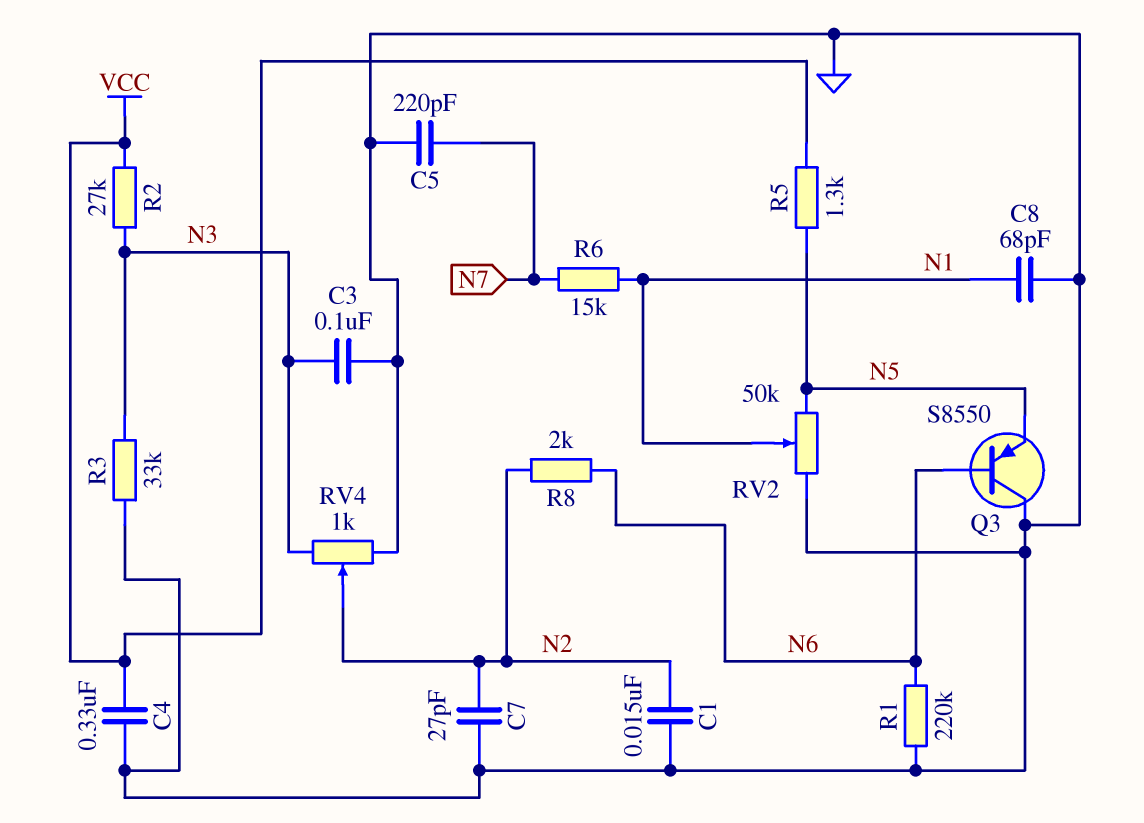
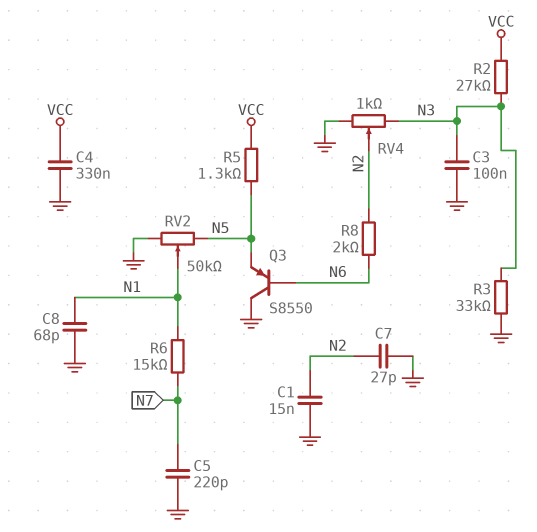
R1: 220k (GND, N6) -> none

